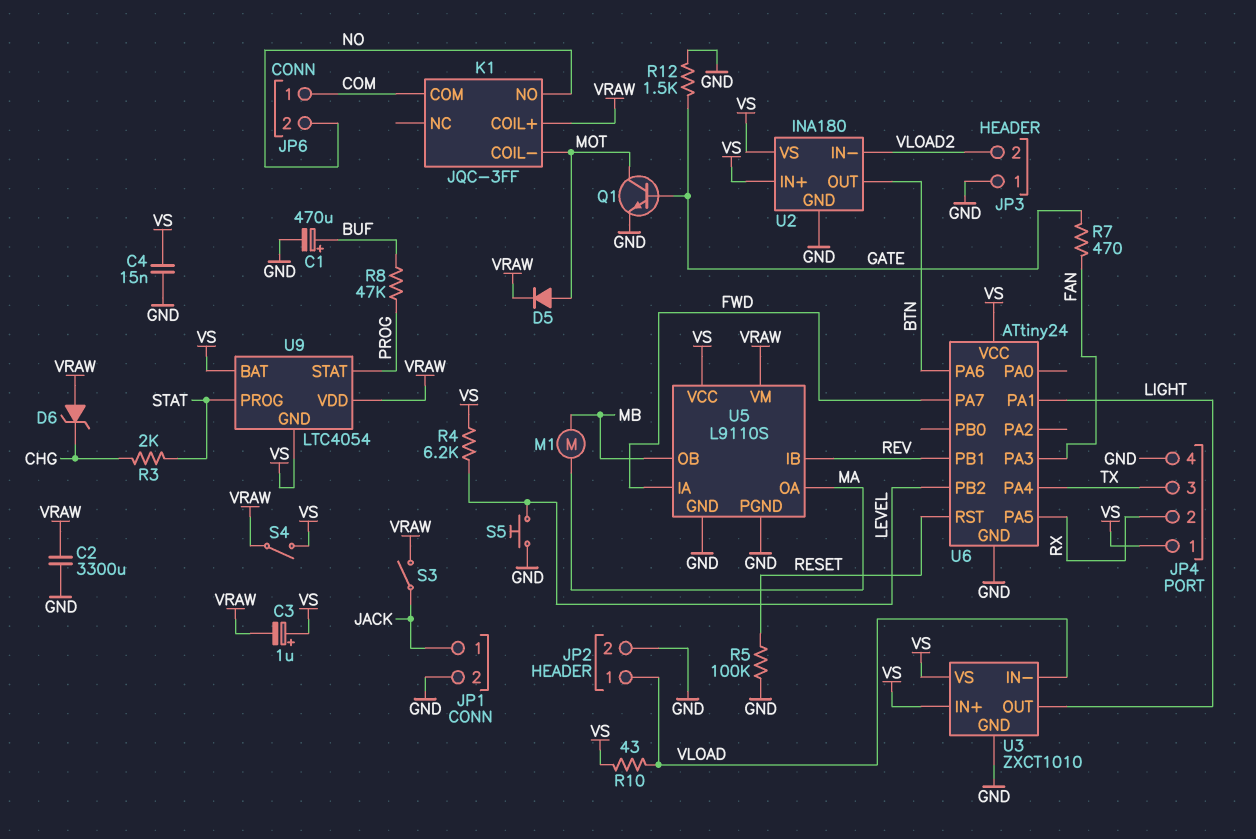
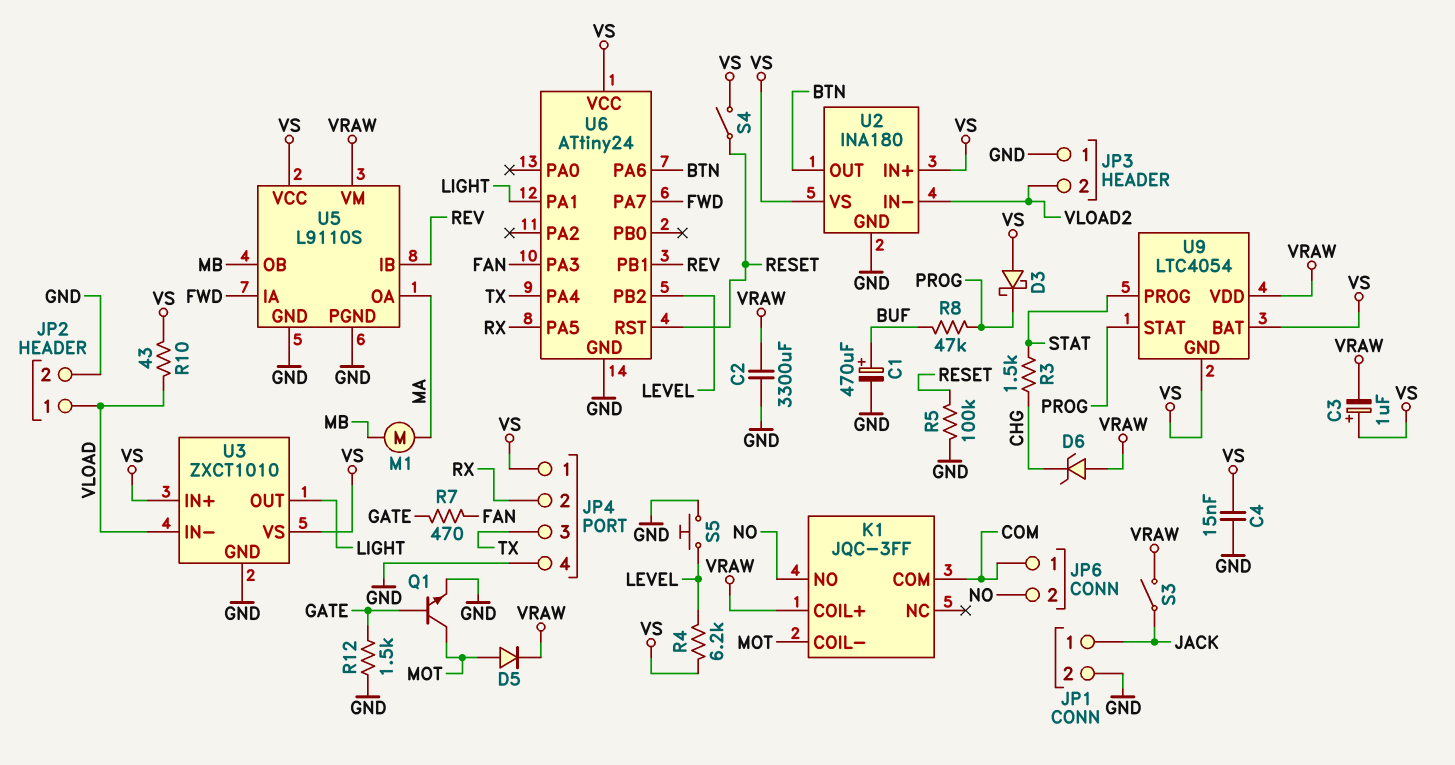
D3: none -> schottky (A VS, K PROG)
R3: 2k (CHG, STAT) -> 1.5k (CHG, STAT)
S4: switch (VRAW, VS) -> switch (RESET, VS)

